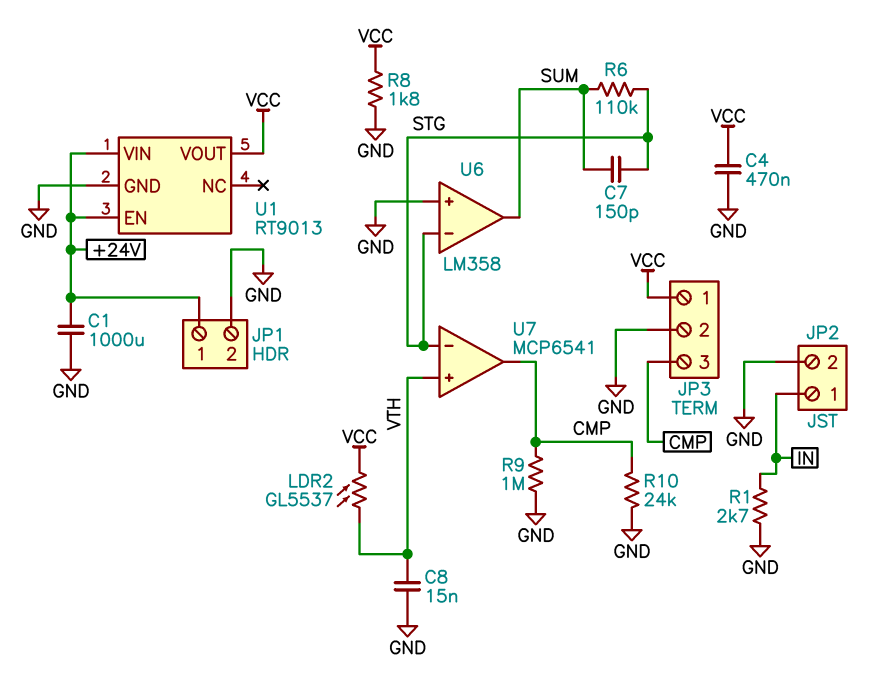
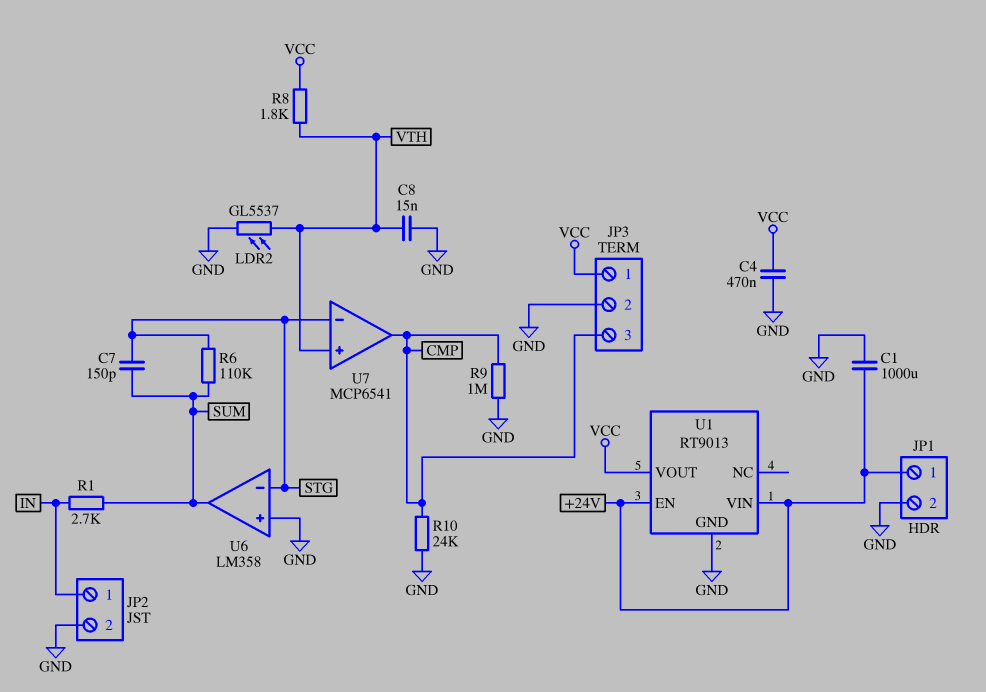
LDR2: GL5537 (VCC, VTH) -> GL5537 (GND, VTH)
R1: 2.7k (GND, IN) -> 2.7k (IN, SUM)
R8: 1.8k (GND, VCC) -> 1.8k (VCC, VTH)

